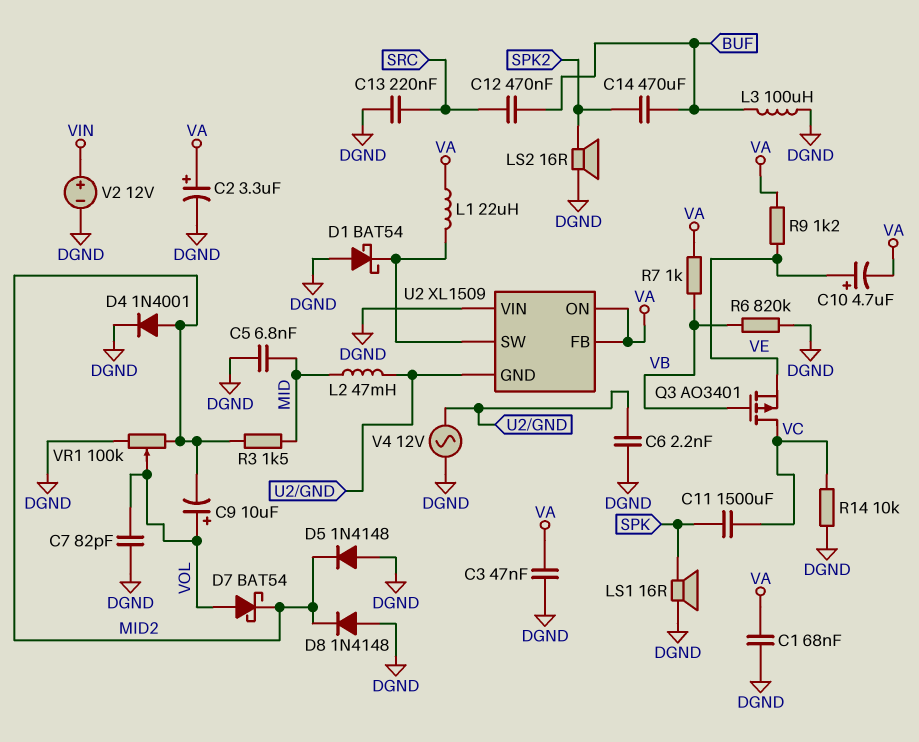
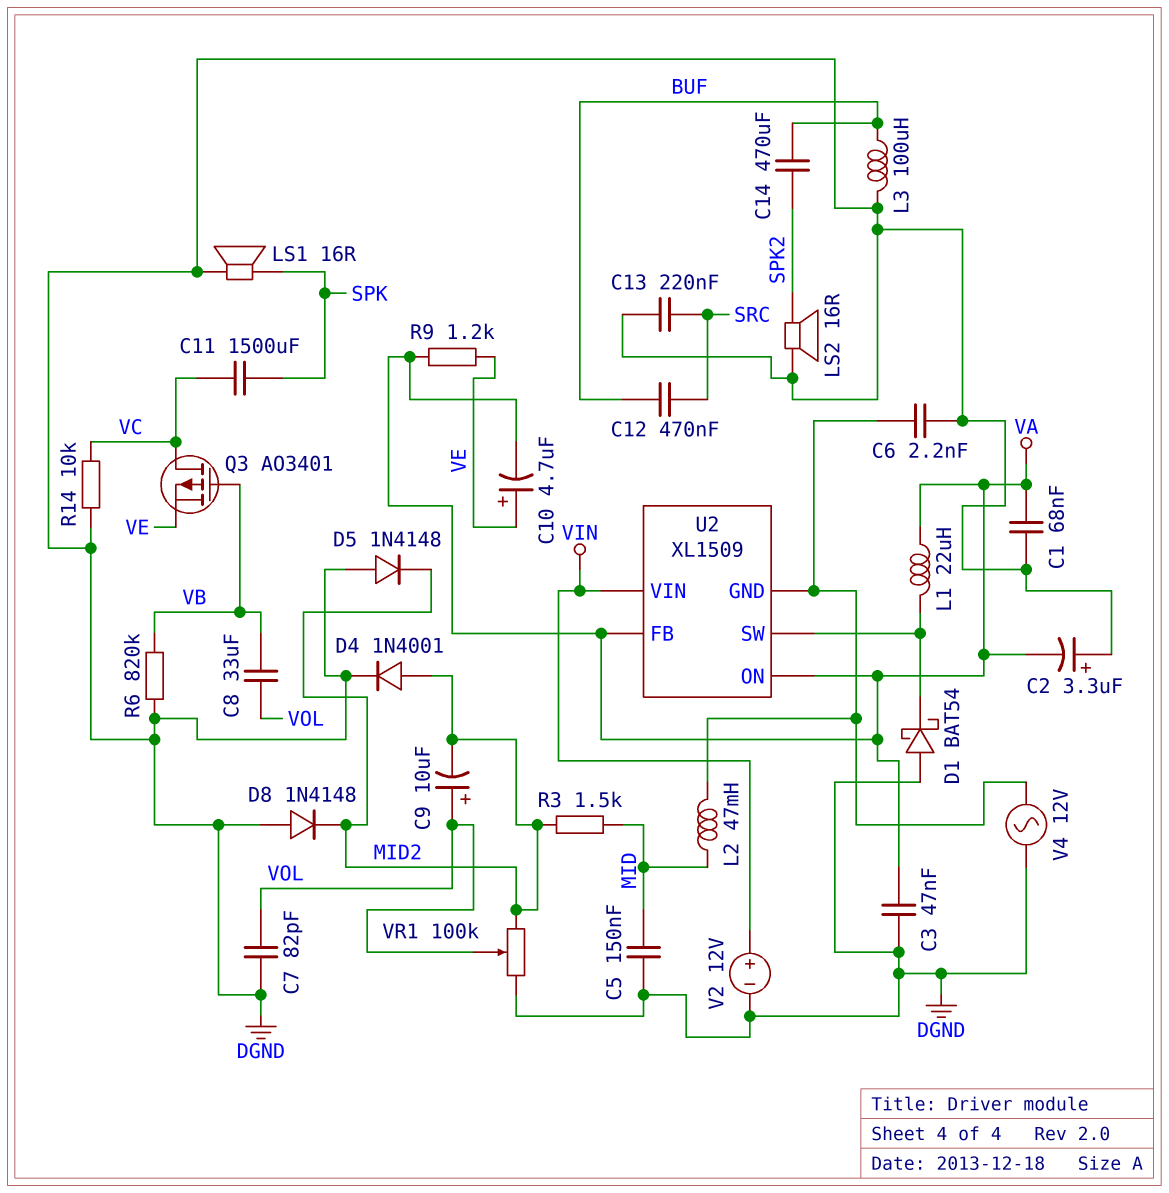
C2: 3.3uF (plus VA, minus DGND) -> 3.3uF (plus DGND, minus VA)
C5: 6.8nF (DGND, MID) -> 150nF (DGND, MID)
C8: none -> 33uF (VB, VOL)
D7: schottky BAT54 (A VOL, K MID2) -> none
R7: 1k (VA, VB) -> none
U2 pin VIN: DGND -> VIN

